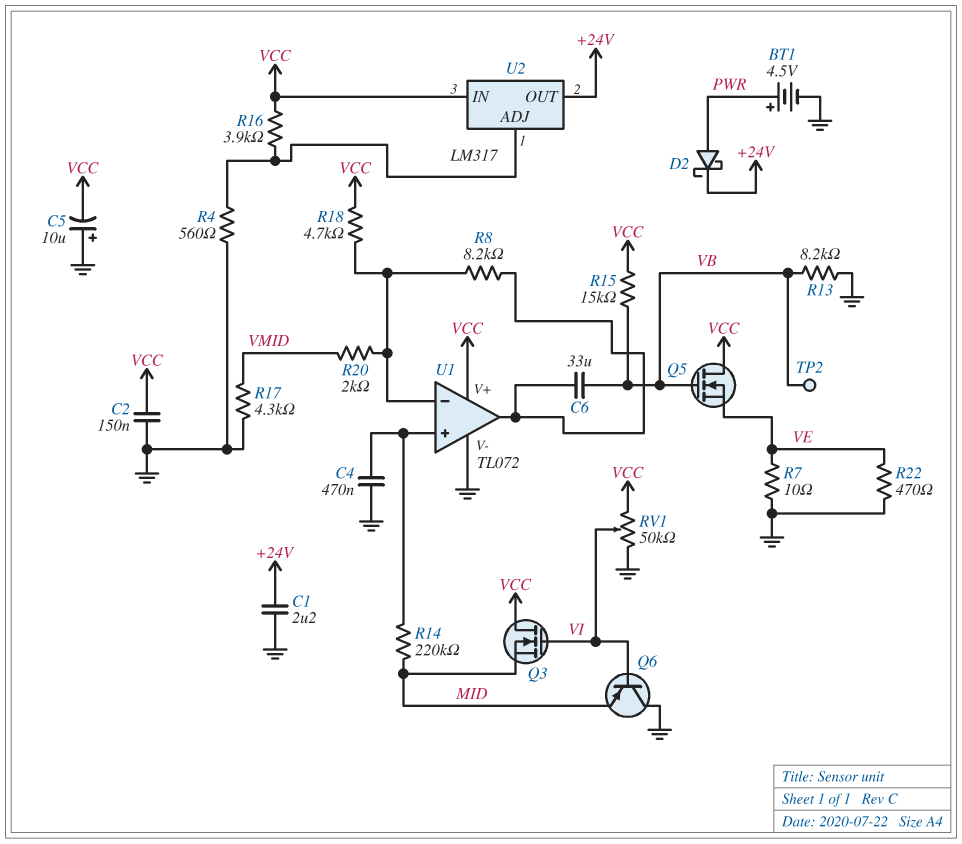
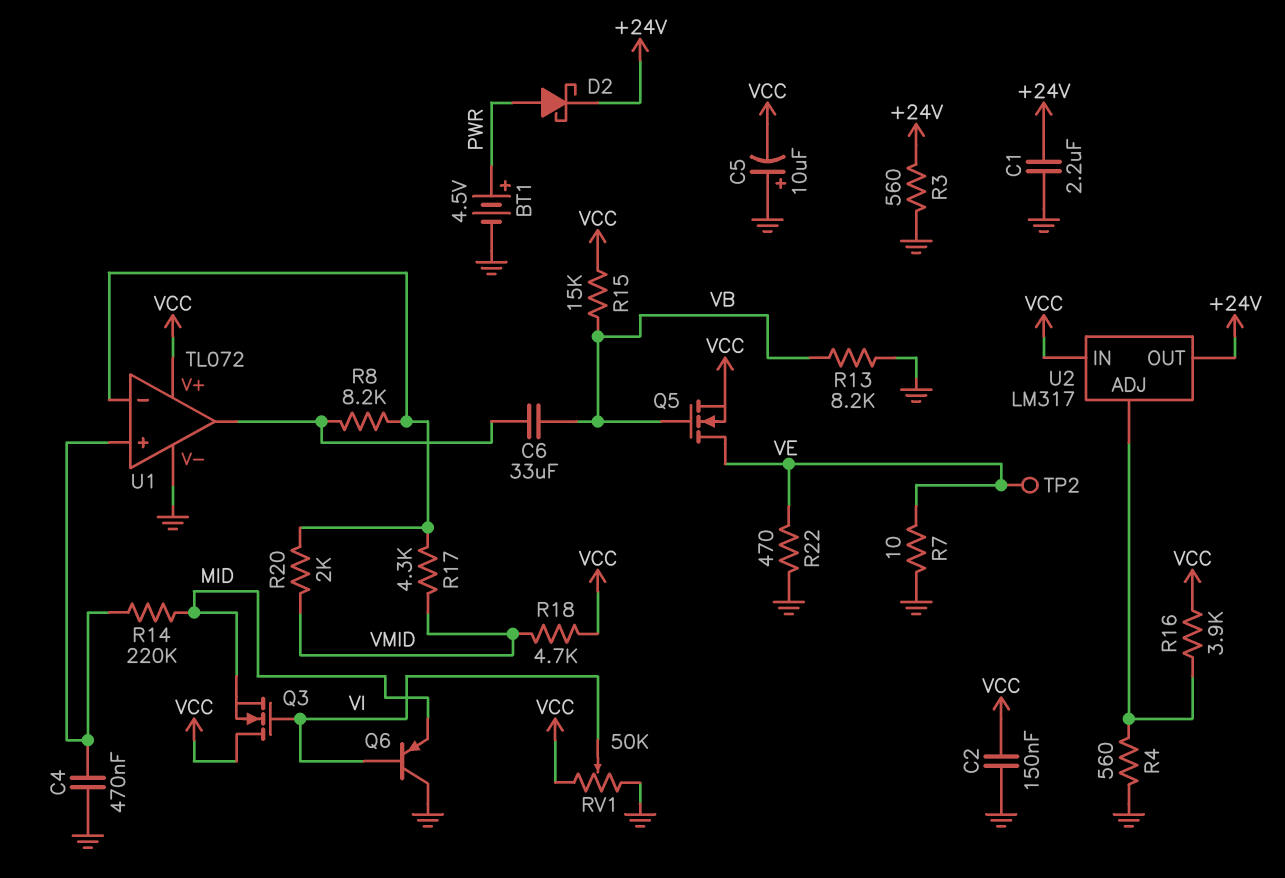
Q5: NMOS (G VB, D VCC, S VE) -> NMOS (G VB, D VE, S VCC)
R3: none -> 560 (+24V, GND)
R17: 4.3k (GND, VMID) -> 4.3k (U1/in-, VMID)
R18: 4.7k (U1/in-, VCC) -> 4.7k (VCC, VMID)
TP2: test point (VB) -> test point (VE)

